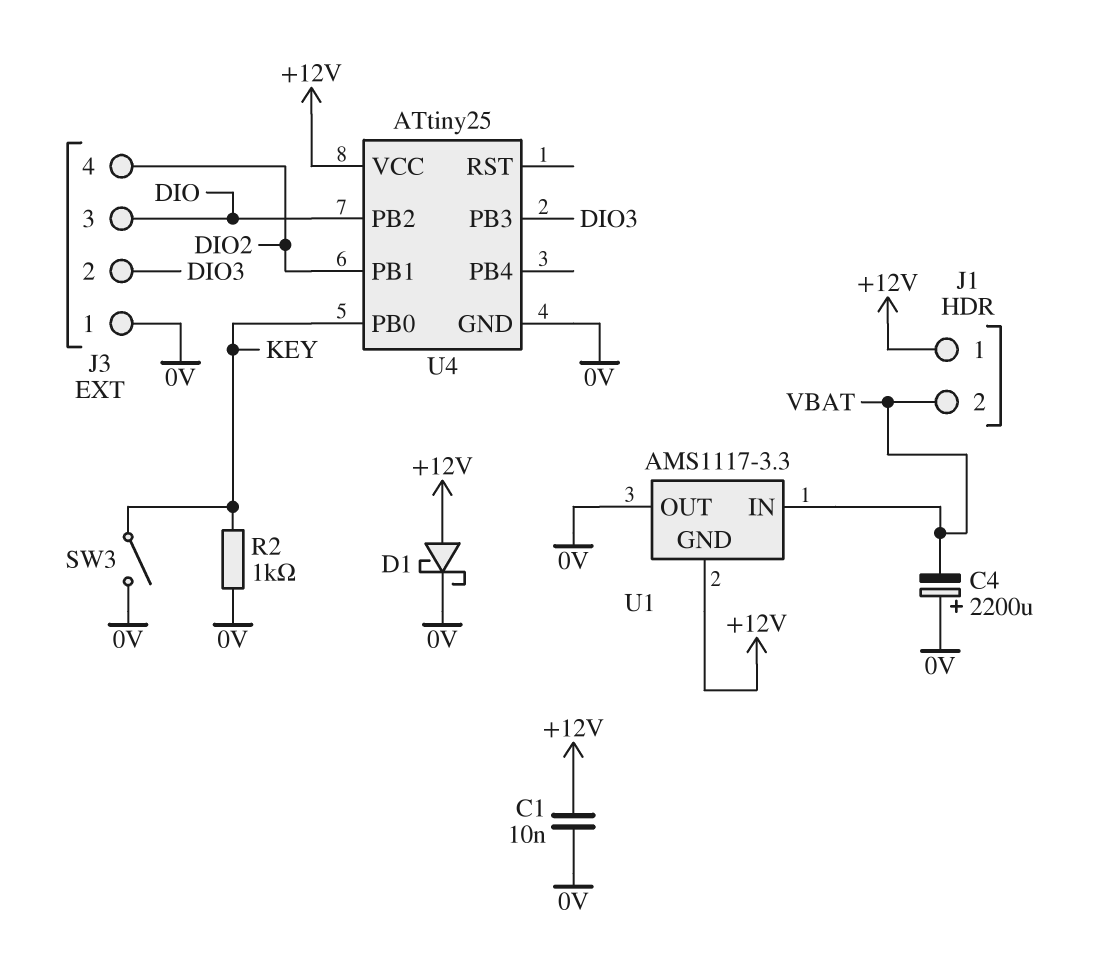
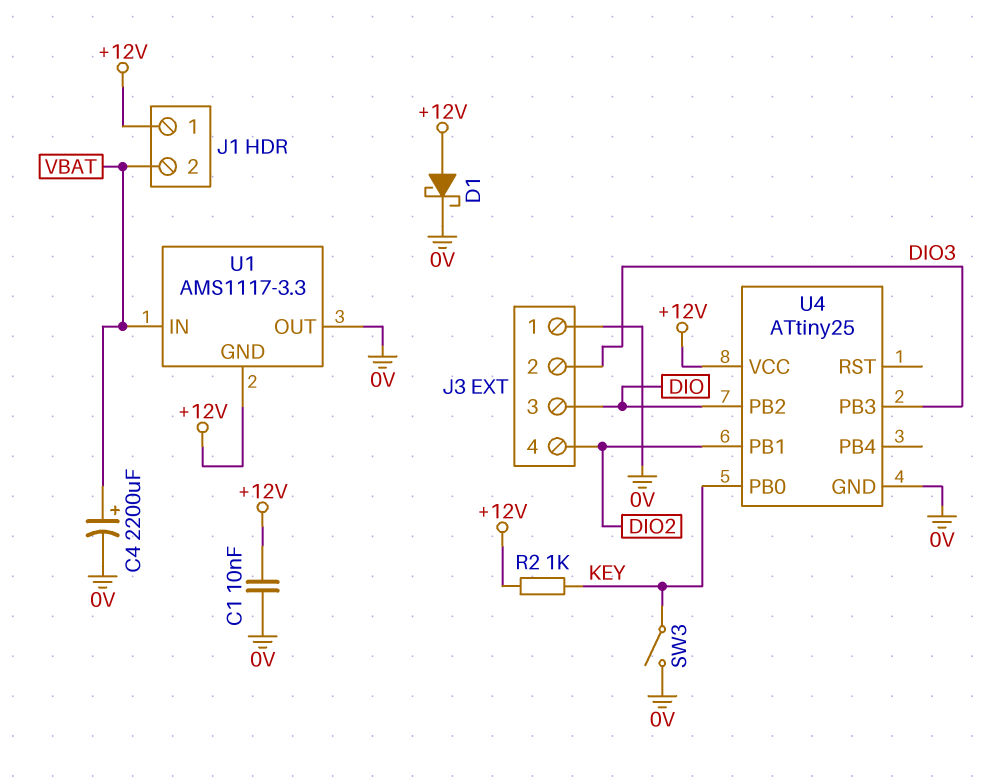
C4: 2200uF (plus 0V, minus VBAT) -> 2200uF (plus VBAT, minus 0V)
R2: 1k (0V, KEY) -> 1k (+12V, KEY)

